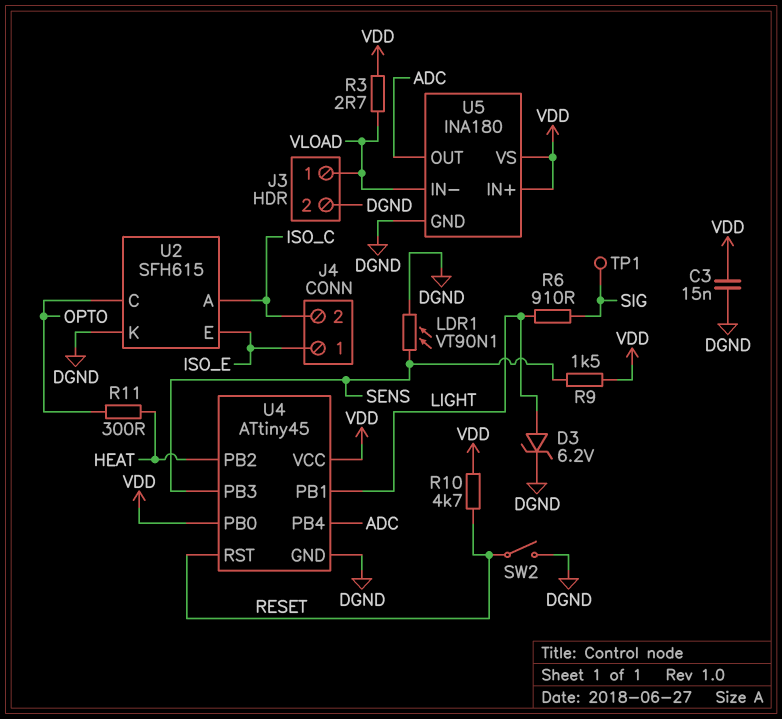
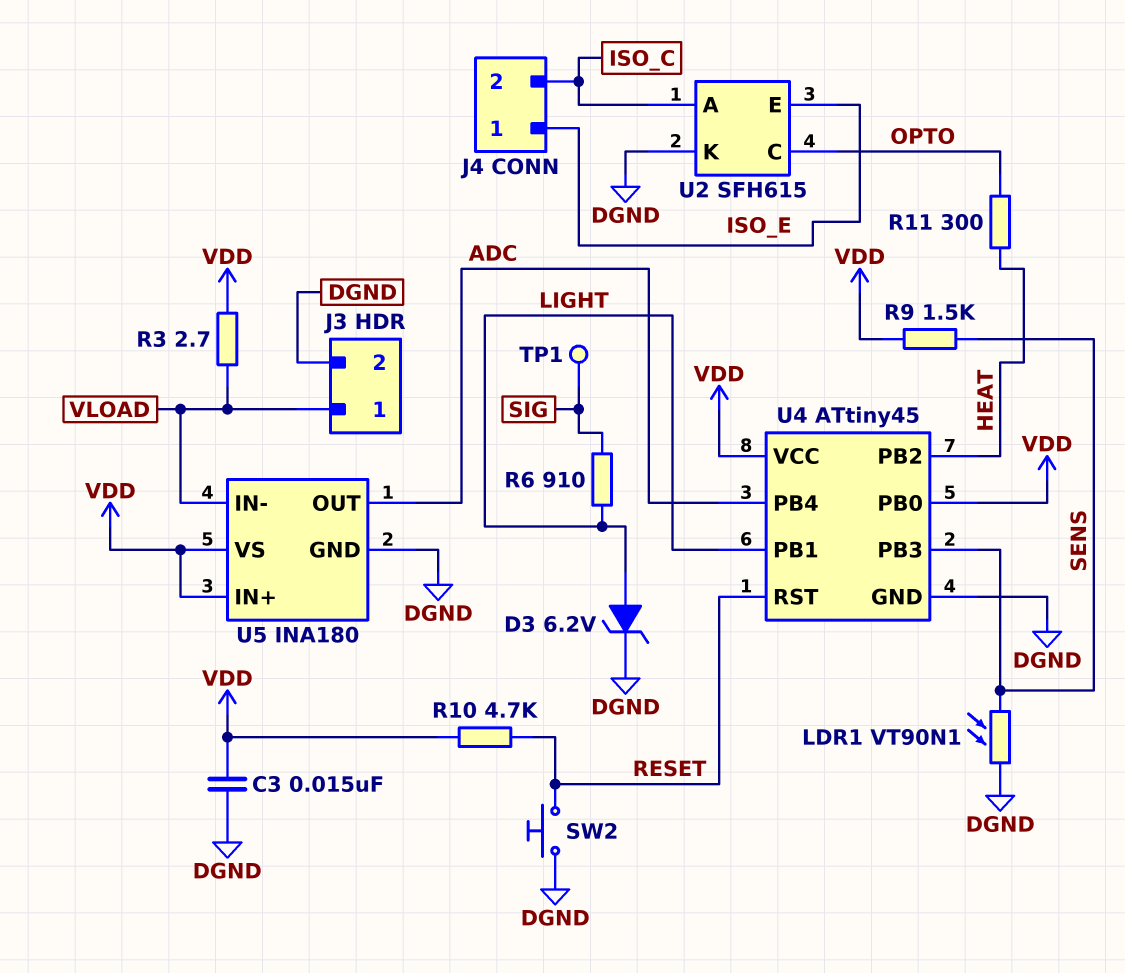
SW2: switch (DGND, RESET) -> button (DGND, RESET)

